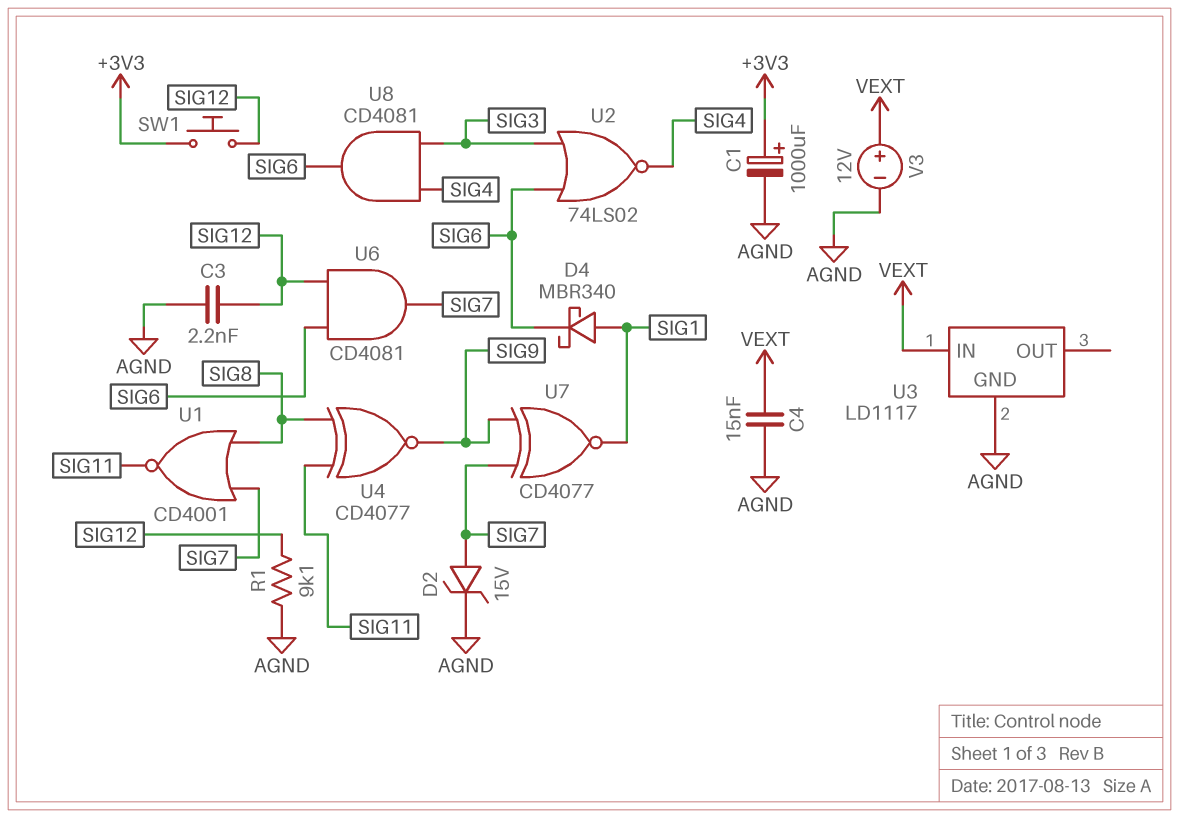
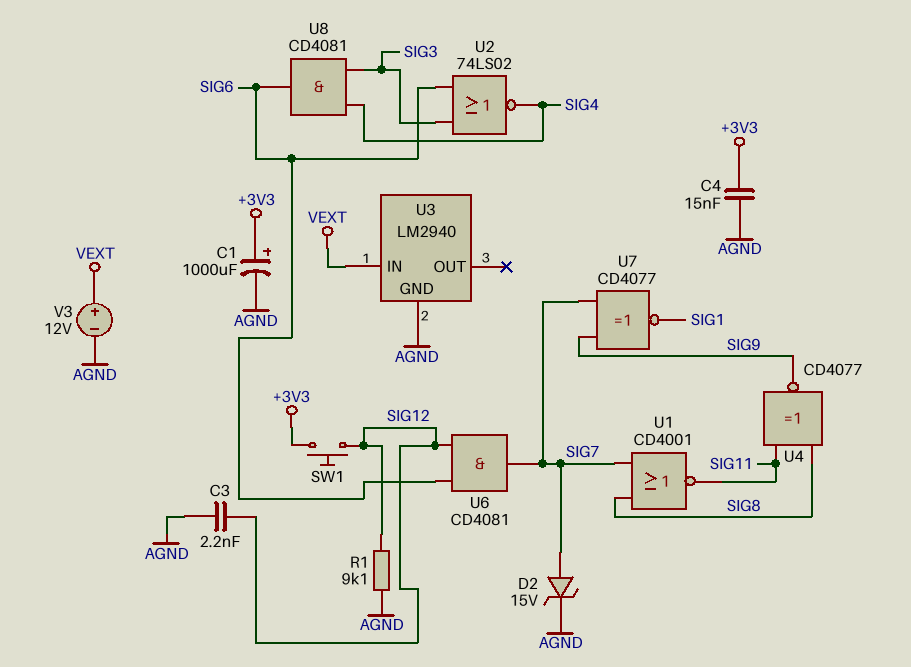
C4: 15nF (AGND, VEXT) -> 15nF (+3V3, AGND)
D4: schottky MBR340 (A SIG1, K SIG6) -> none
U3: LD1117 -> LM2940

